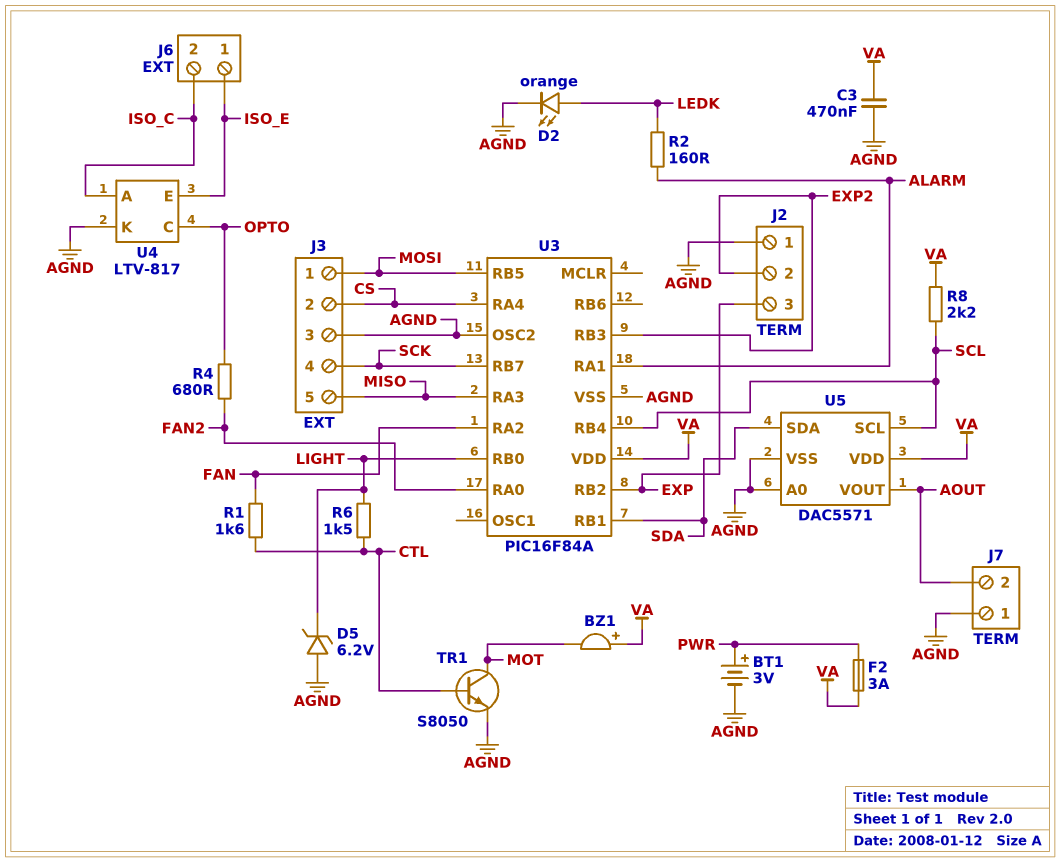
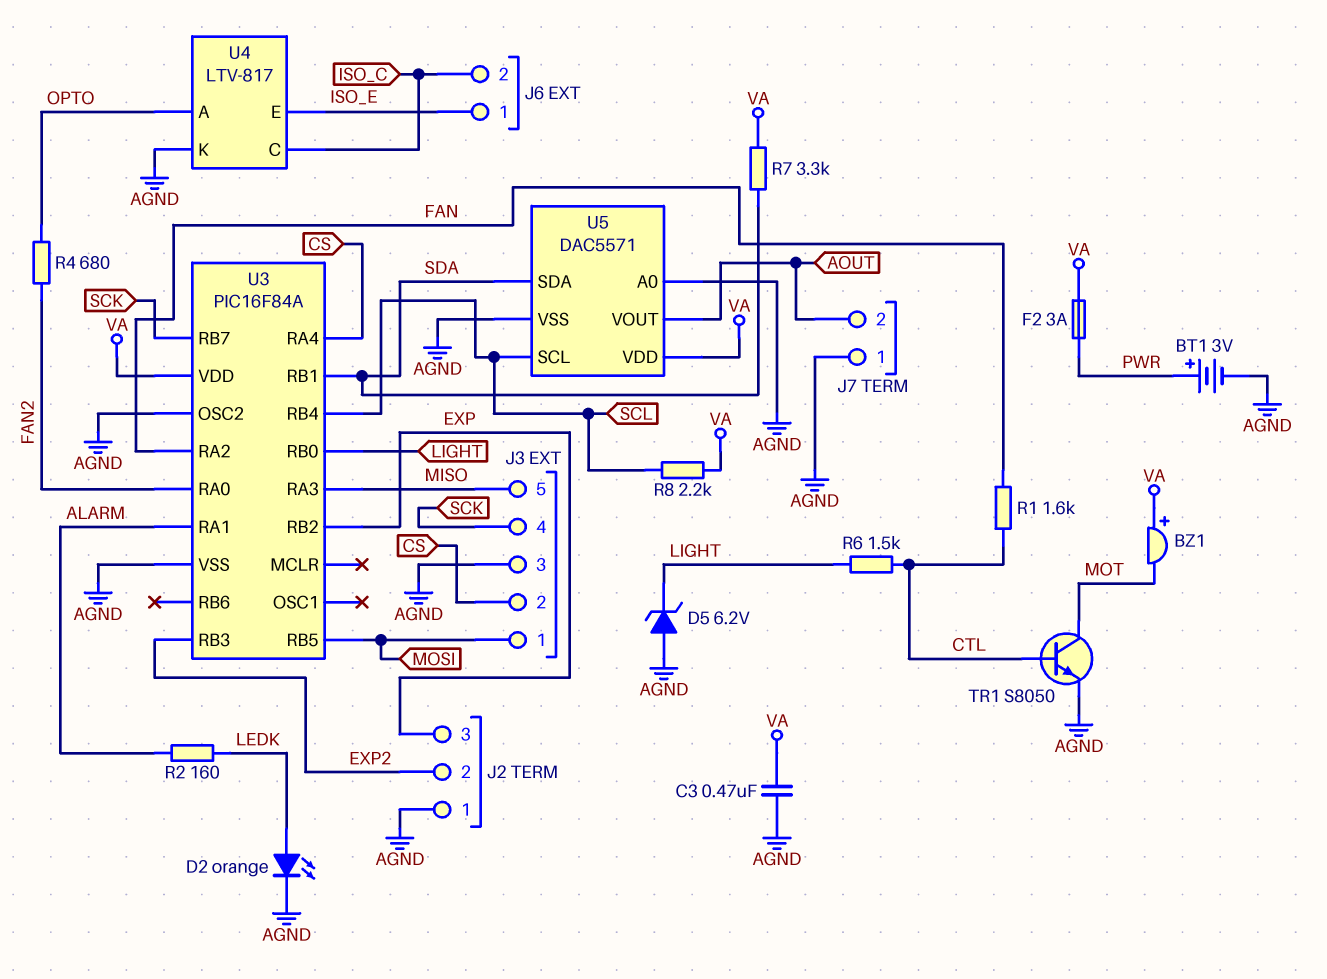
R7: none -> 3.3k (SDA, VA)
U4 pin A: ISO_C -> OPTO
U4 pin C: OPTO -> ISO_C

